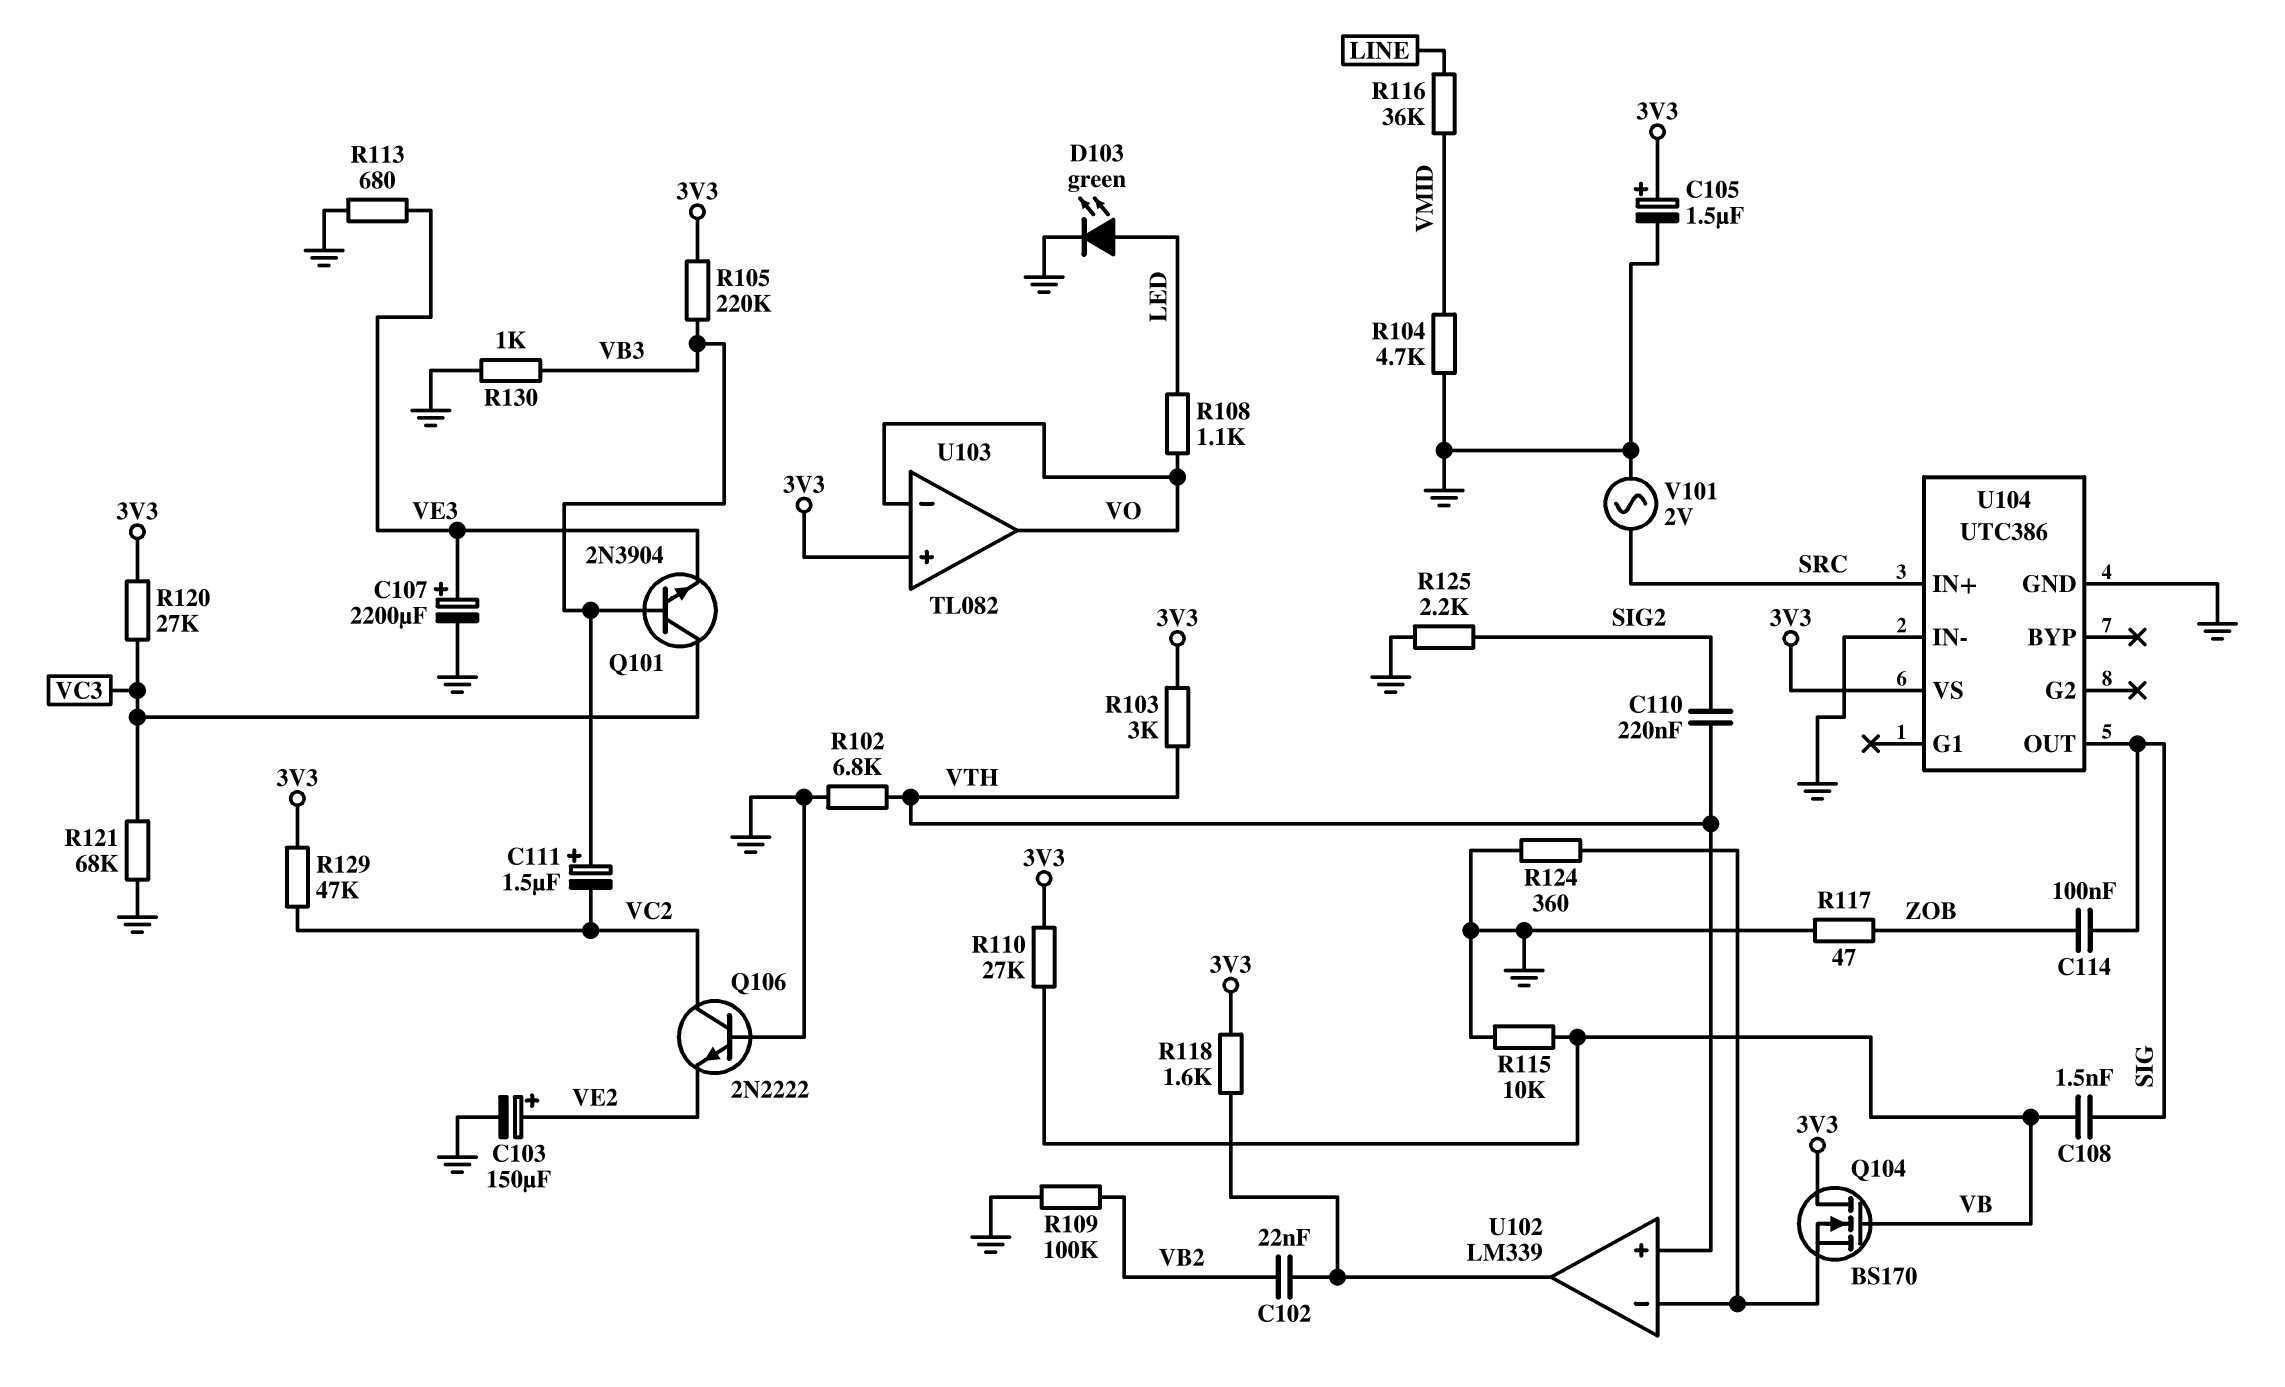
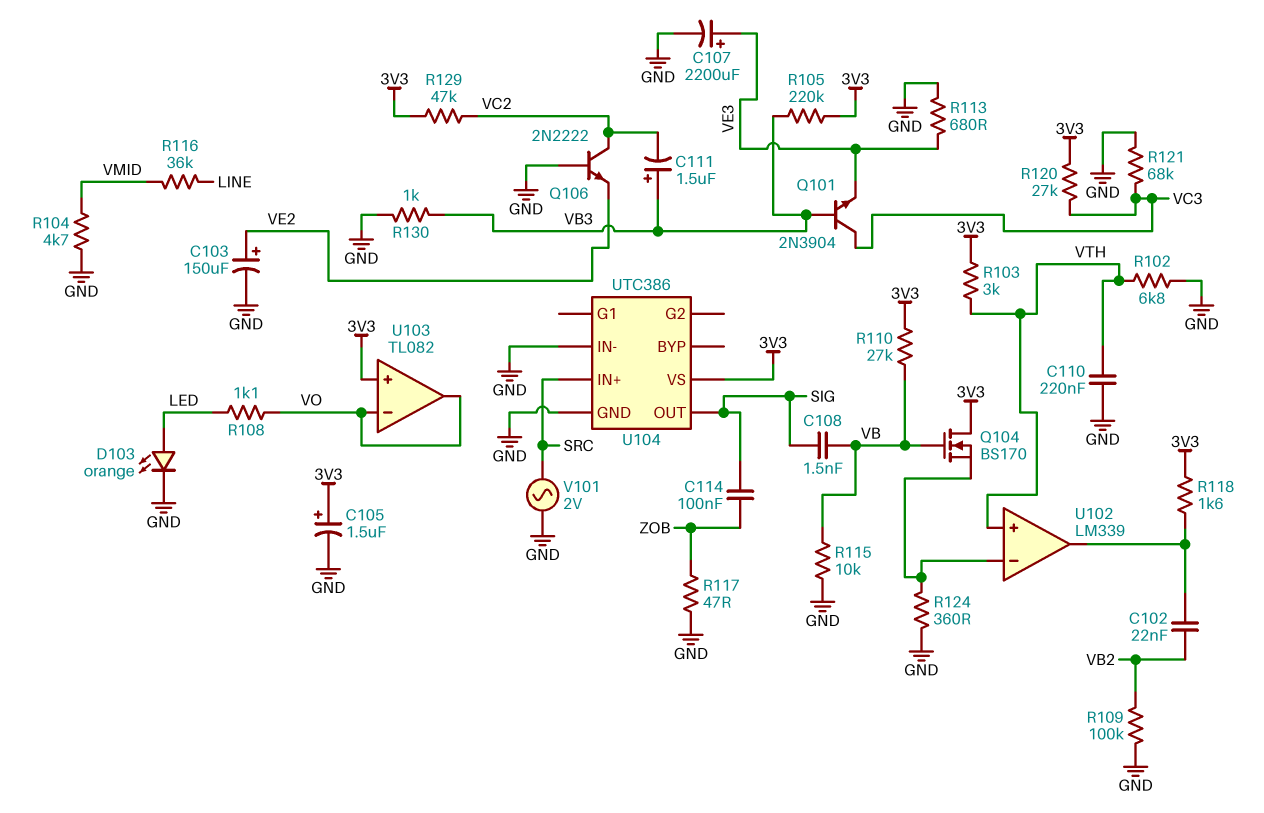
C110: 220nF (SIG2, VTH) -> 220nF (GND, VTH)
D103: LED green (A LED, K GND) -> LED orange (A LED, K GND)
R125: 2.2k (GND, SIG2) -> none

